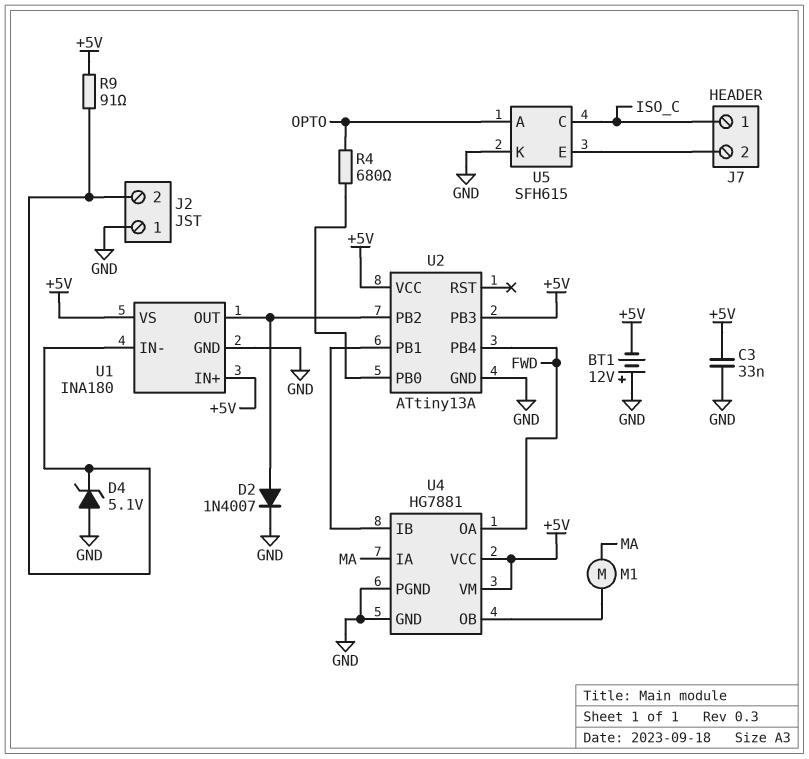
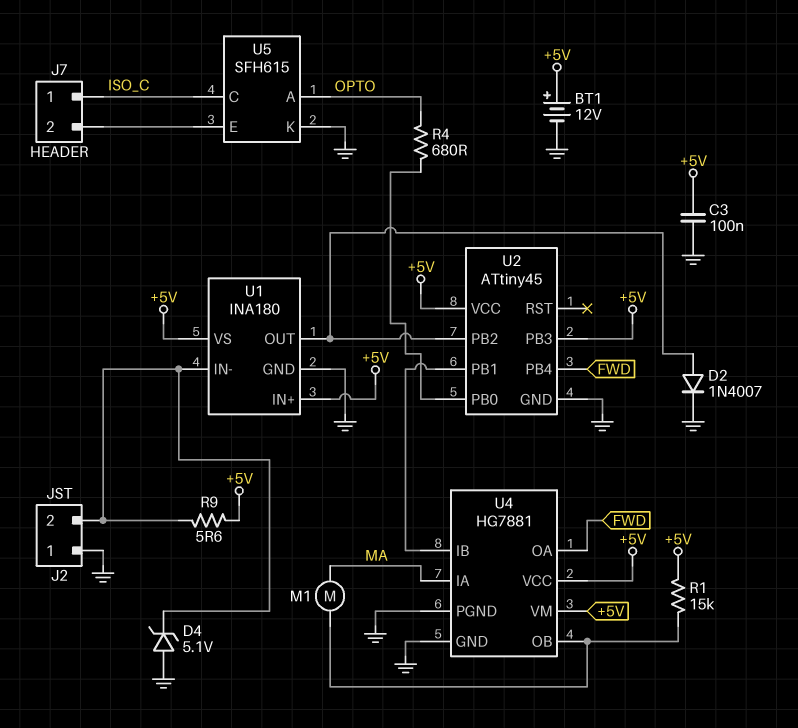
BT1: 12V (plus GND, minus +5V) -> 12V (plus +5V, minus GND)
C3: 33nF (+5V, GND) -> 100nF (+5V, GND)
R1: none -> 15k (+5V, U4/OB)
R9: 91 (+5V, J2/2) -> 5.6 (+5V, J2/2)
U2: ATtiny13A -> ATtiny45

